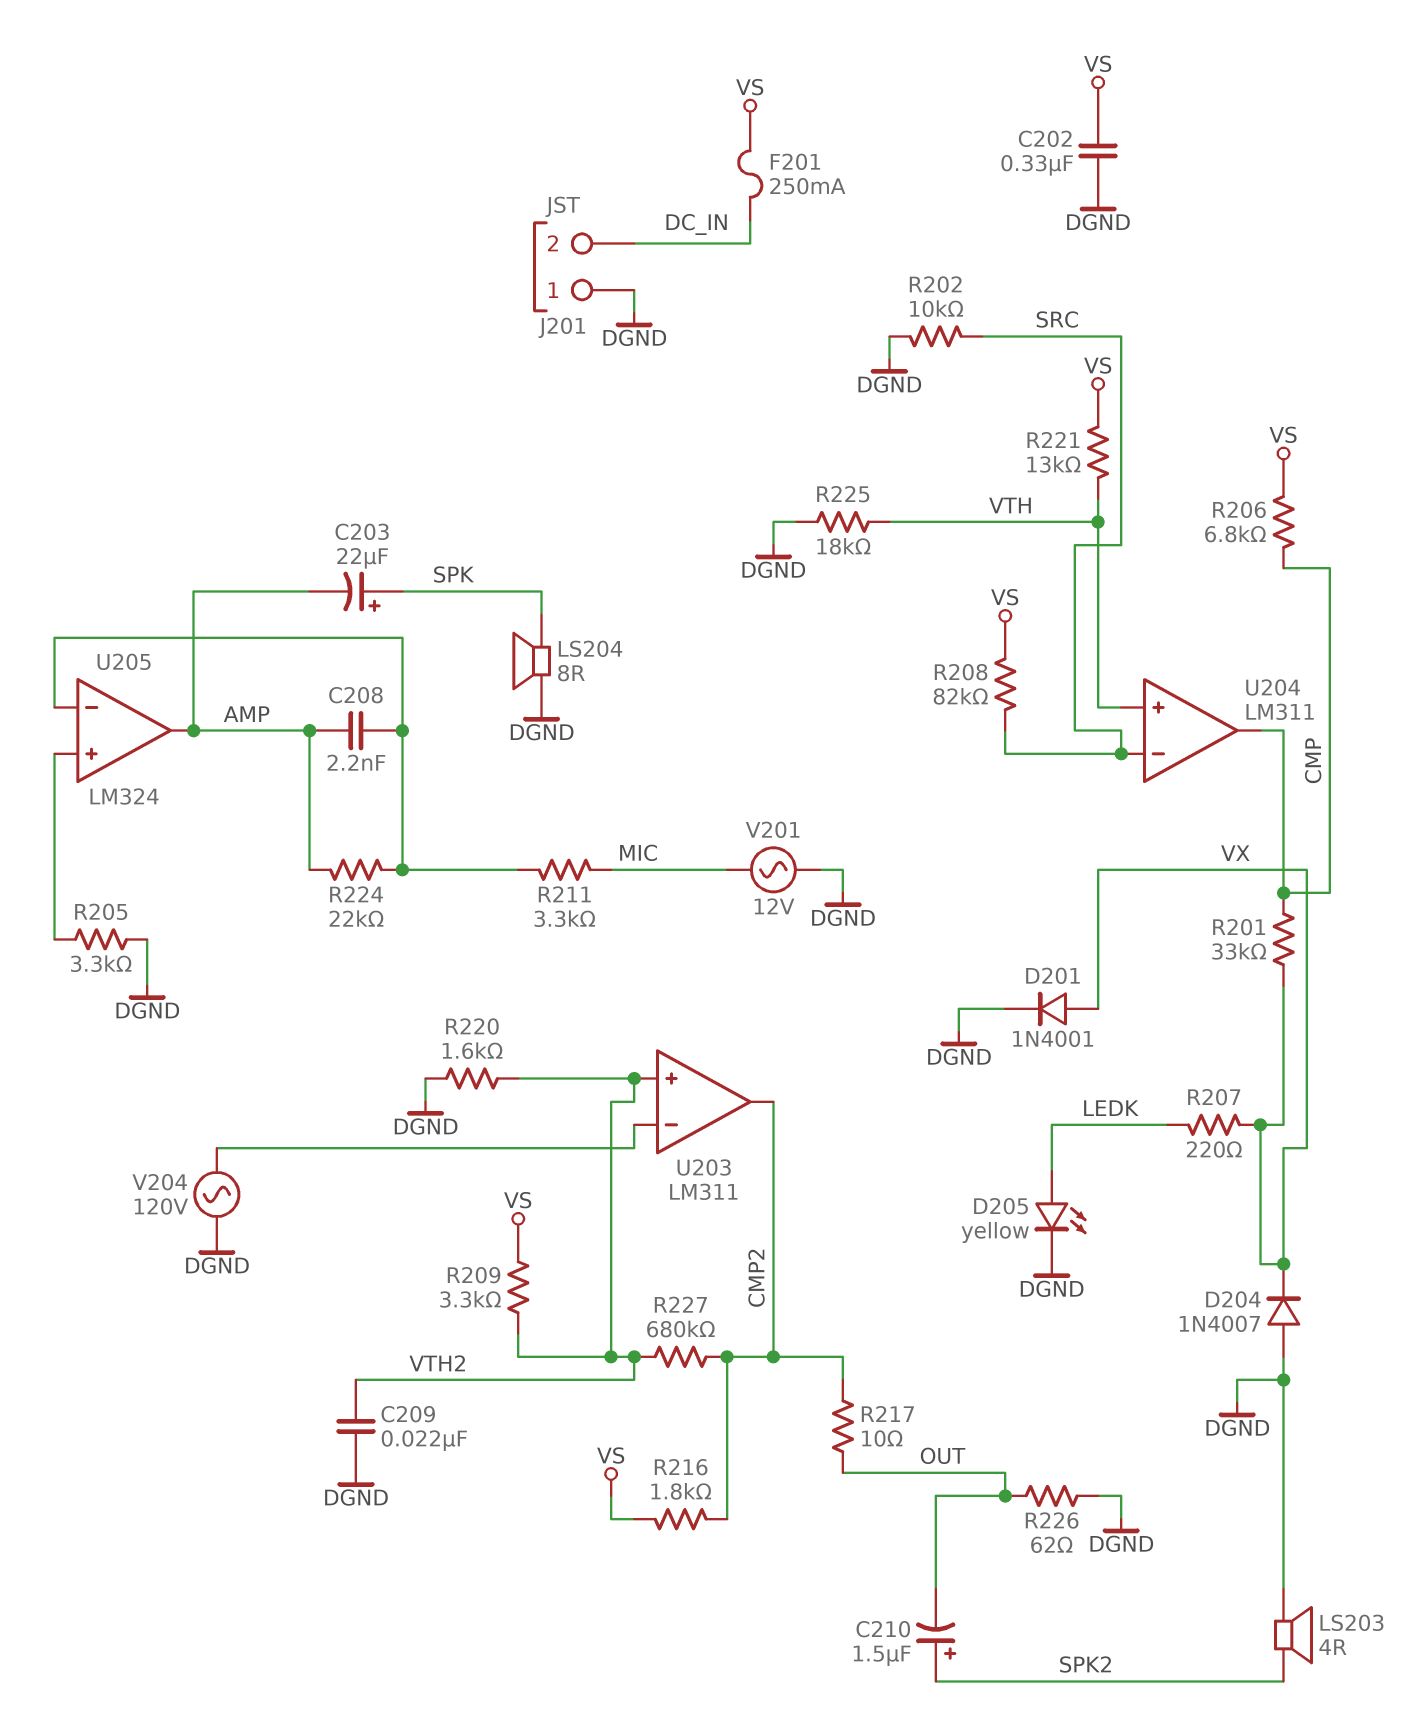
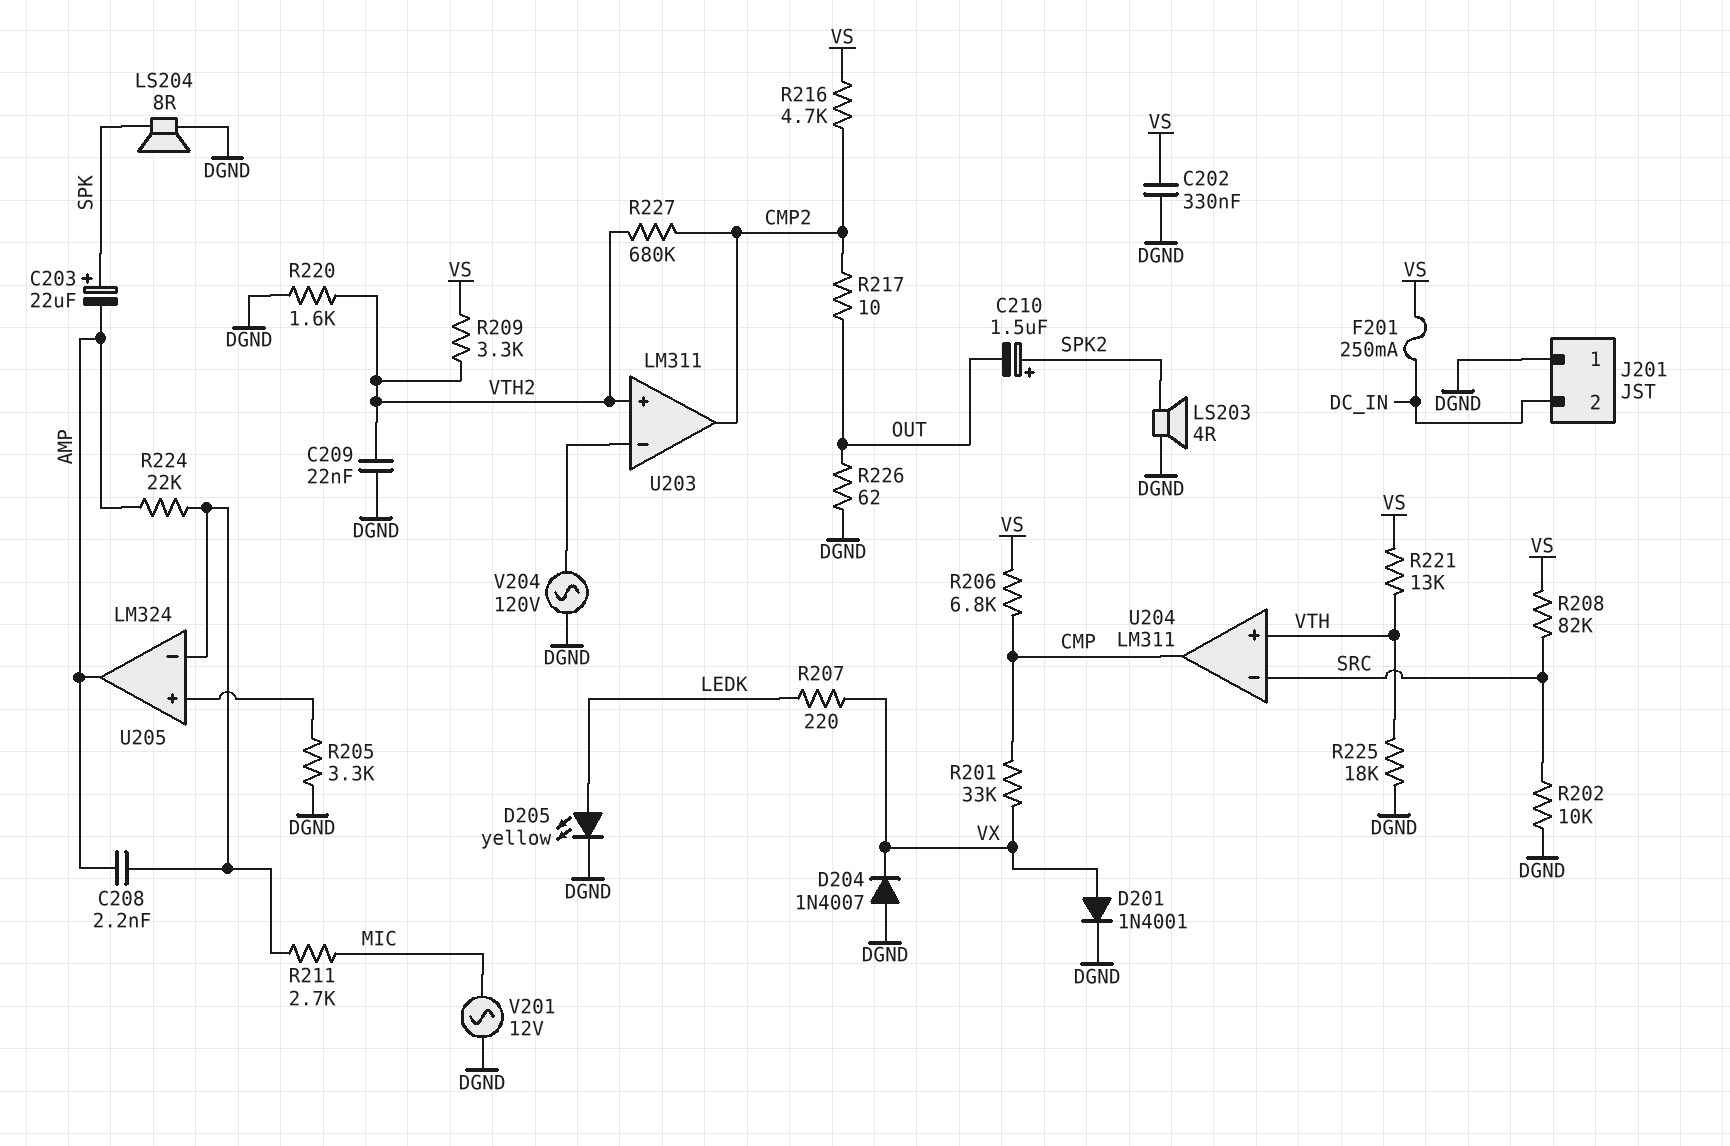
R211: 3.3k (MIC, U205/in-) -> 2.7k (MIC, U205/in-)
R216: 1.8k (CMP2, VS) -> 4.7k (CMP2, VS)

